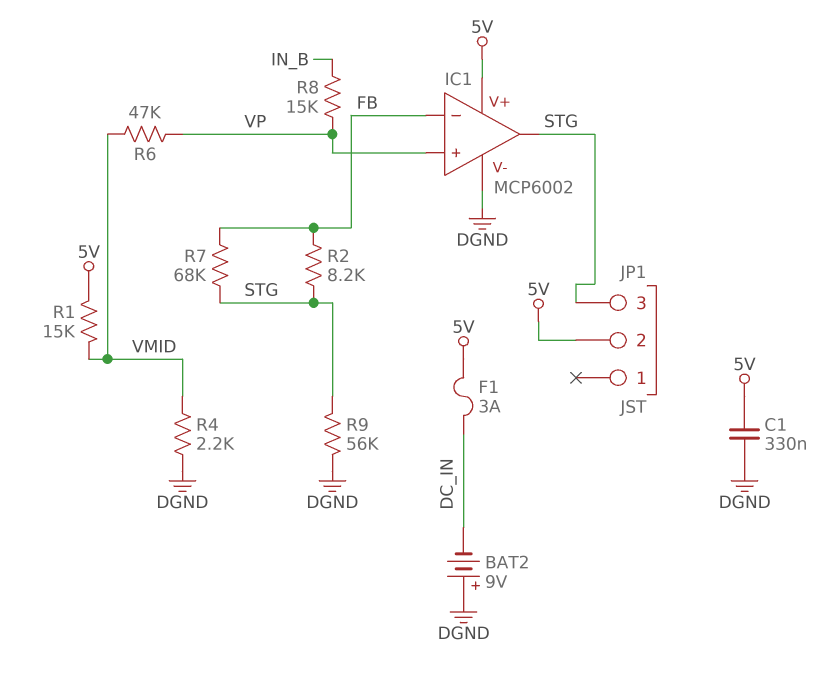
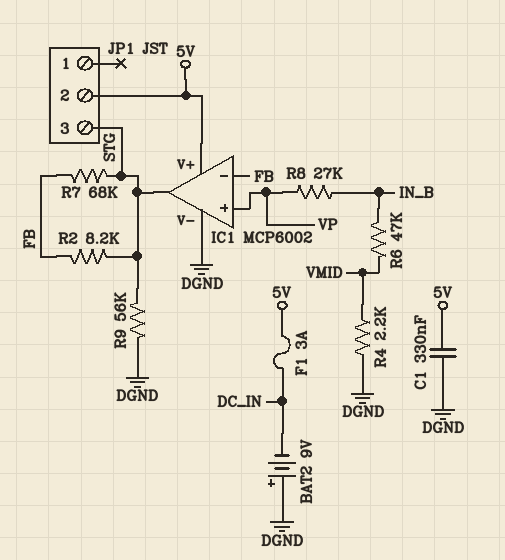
R1: 15k (5V, VMID) -> none
R6: 47k (VMID, VP) -> 47k (IN_B, VMID)
R8: 15k (IN_B, VP) -> 27k (IN_B, VP)

